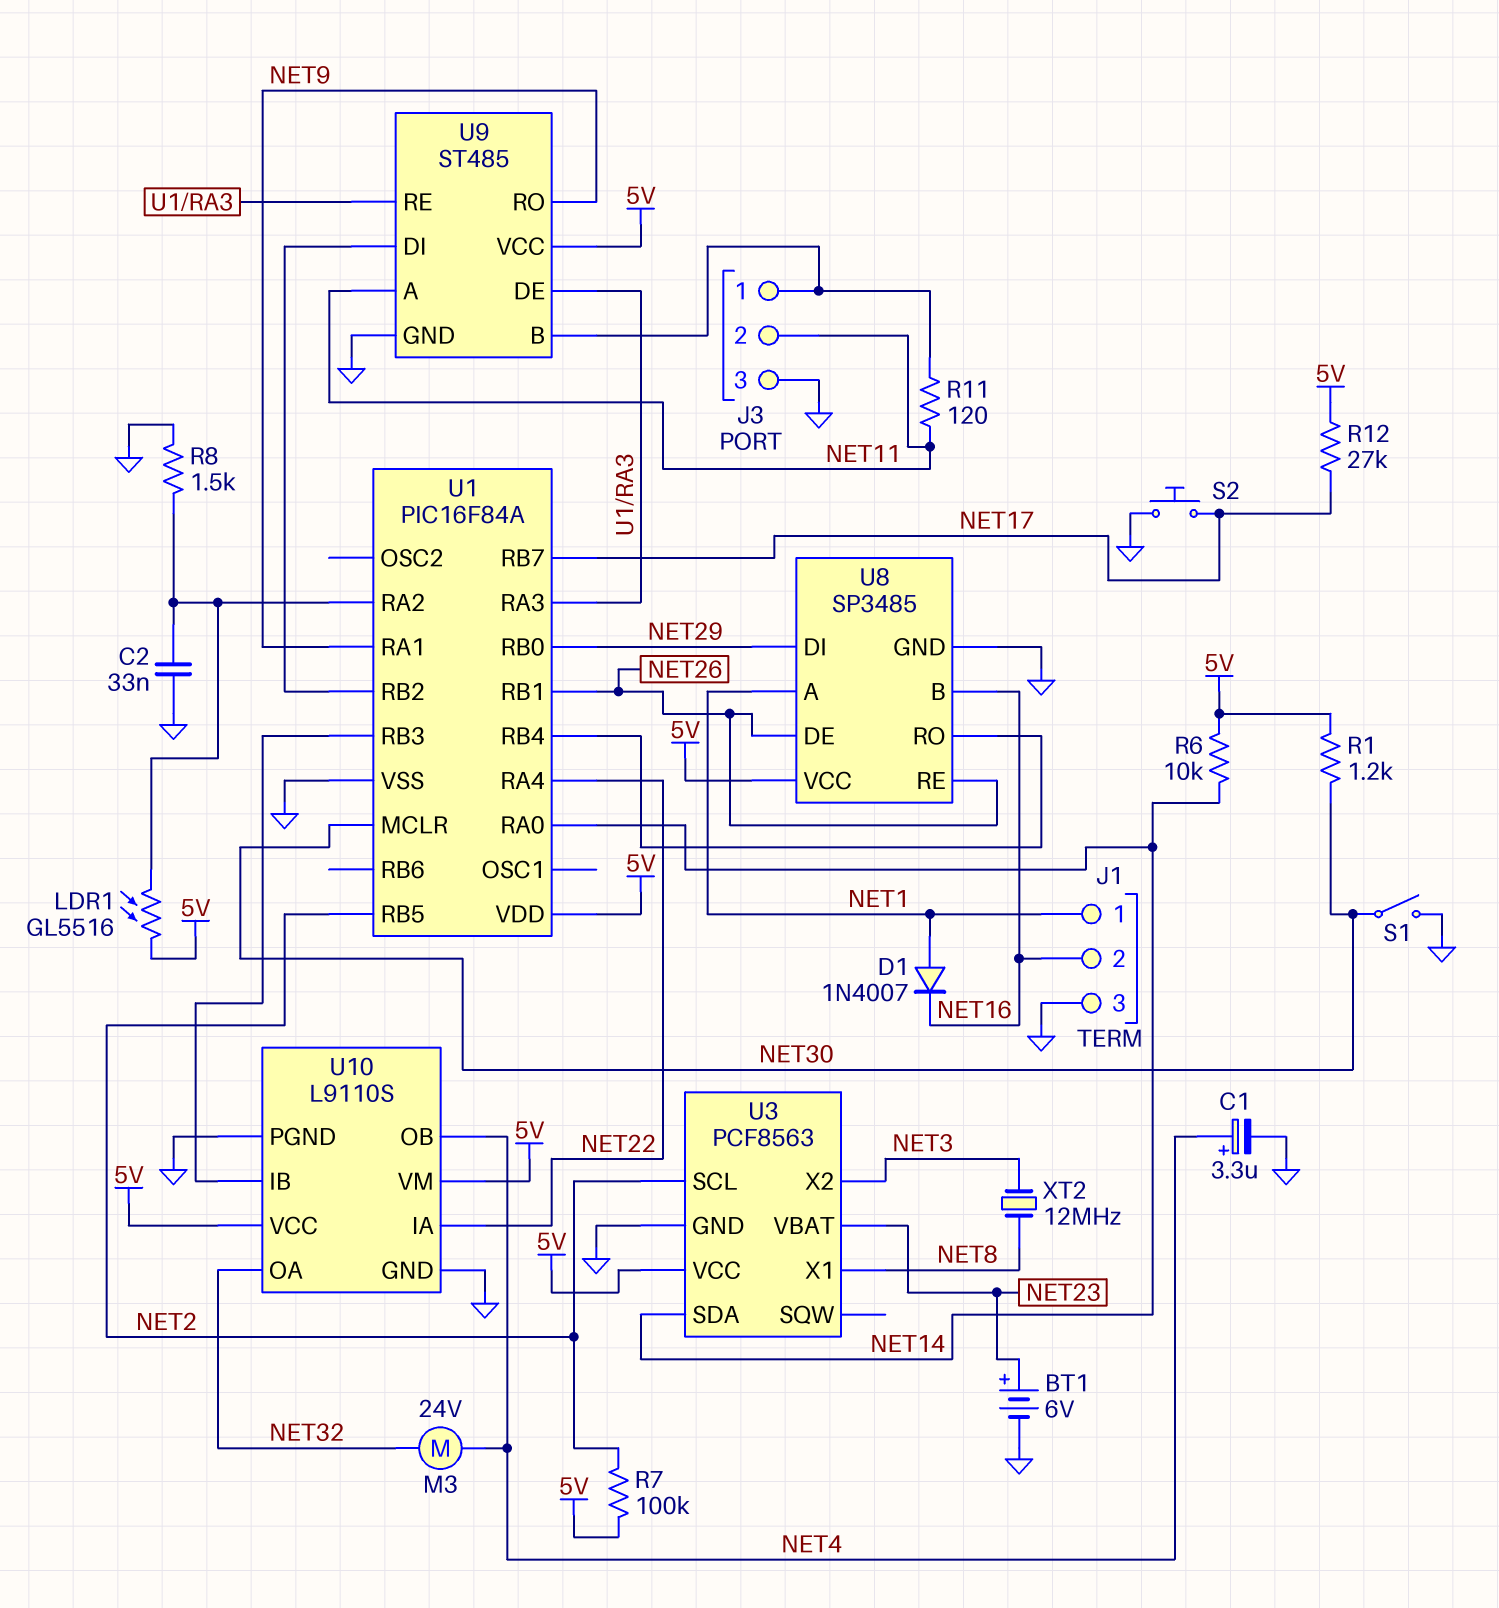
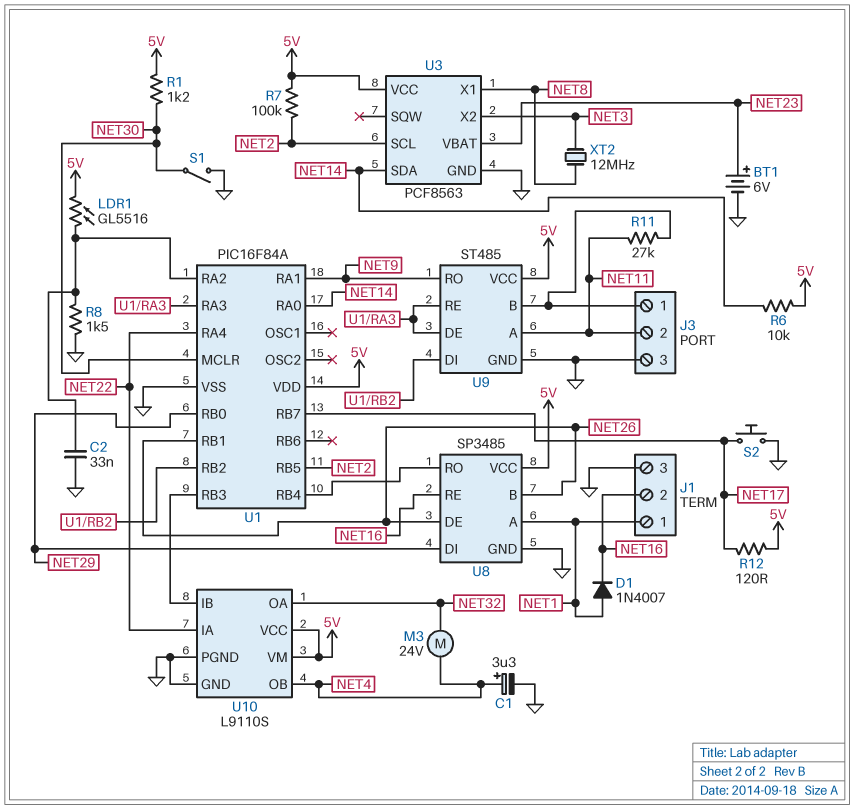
R11: 120 (J3/1, NET11) -> 27k (J3/1, NET11)
R12: 27k (5V, NET17) -> 120 (5V, NET17)
U8 pin B: NET16 -> NET26
U8 pin RE: NET26 -> NET16

